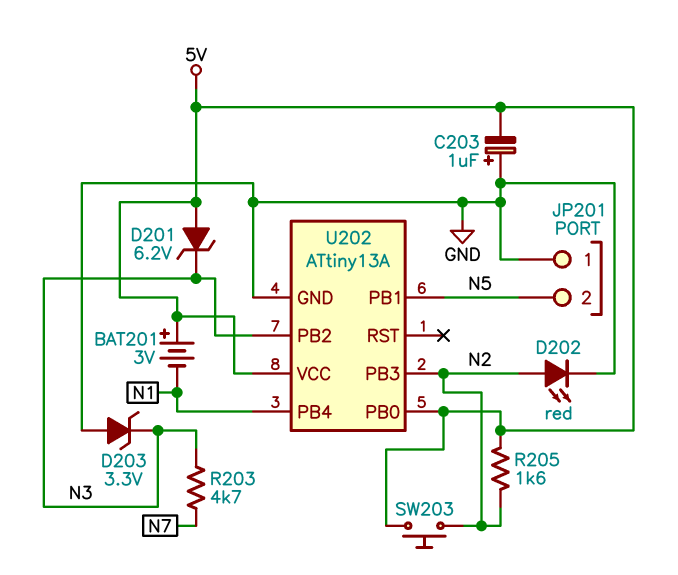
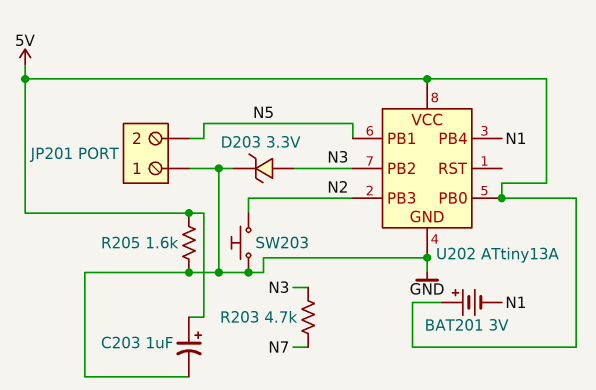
C203: 1uF (plus GND, minus 5V) -> 1uF (plus 5V, minus GND)
D201: zener 6.2V (A 5V, K N3) -> none
D202: LED red (A N2, K GND) -> none
D203: zener 3.3V (A GND, K N3) -> zener 3.3V (A N3, K GND)
R205: 1.6k (5V, N2) -> 1.6k (5V, GND)
SW203: button (5V, N2) -> button (GND, N2)

